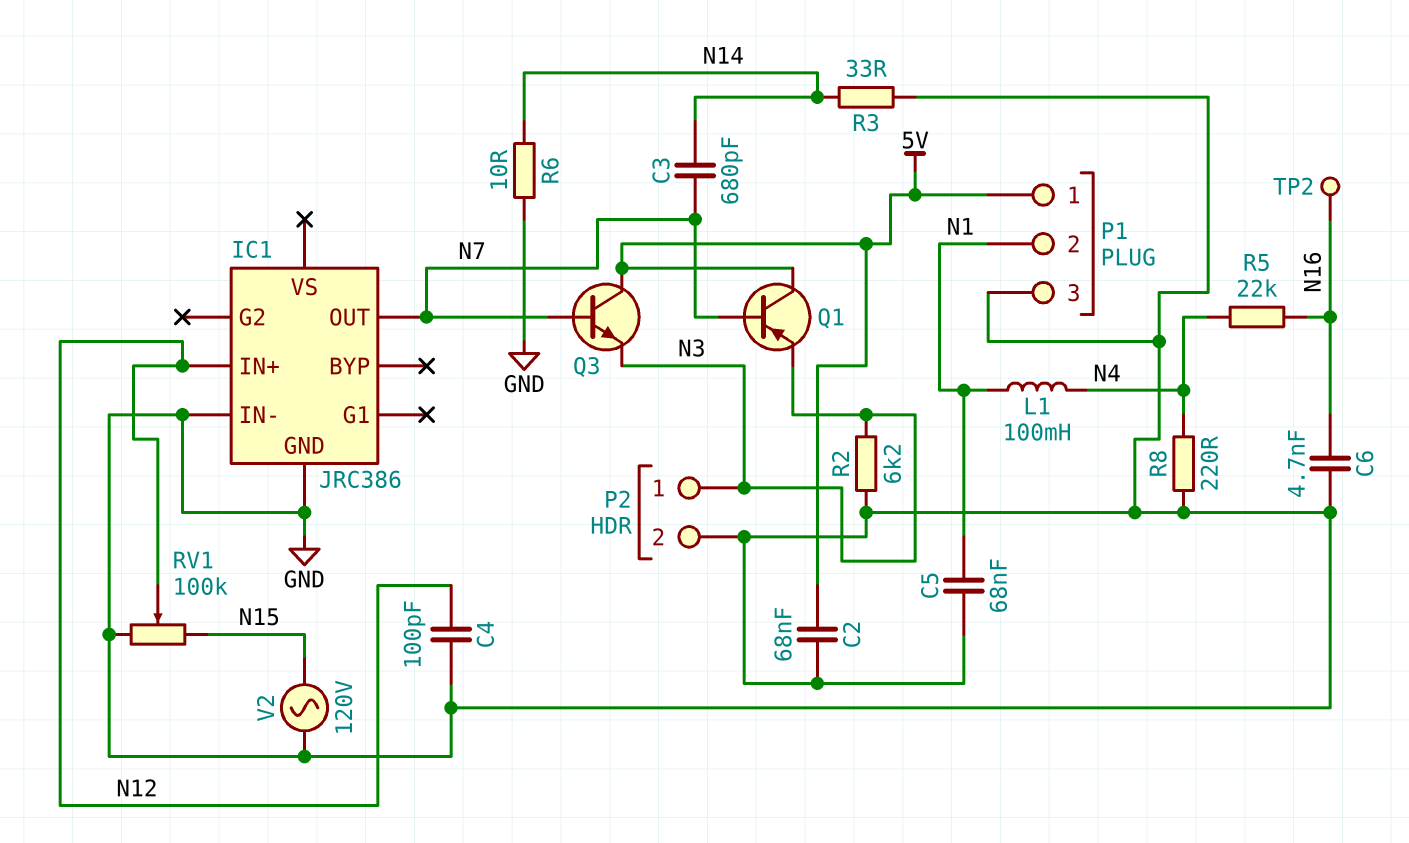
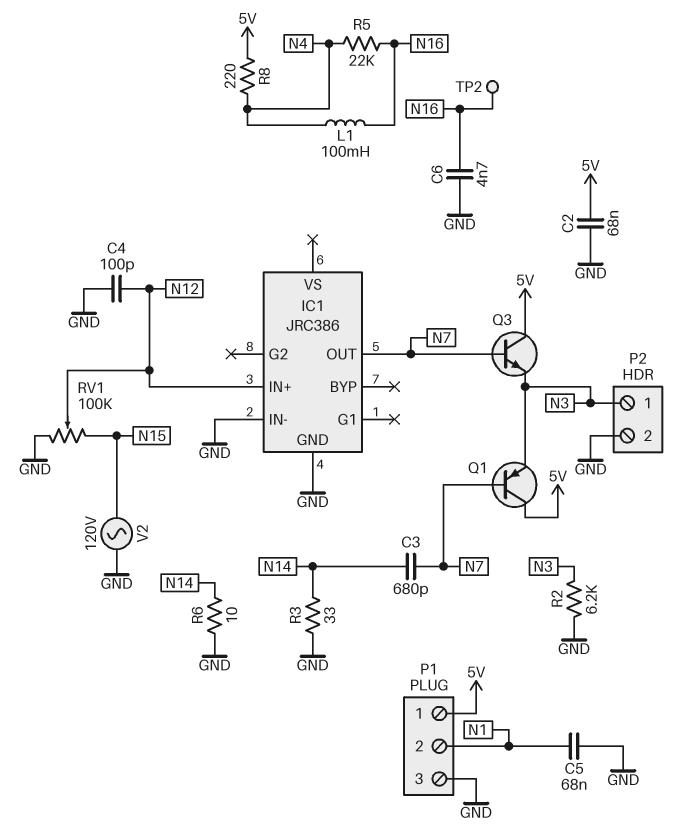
L1: 100mH (N1, N4) -> 100mH (N4, N16)
R8: 220 (GND, N4) -> 220 (5V, N4)

